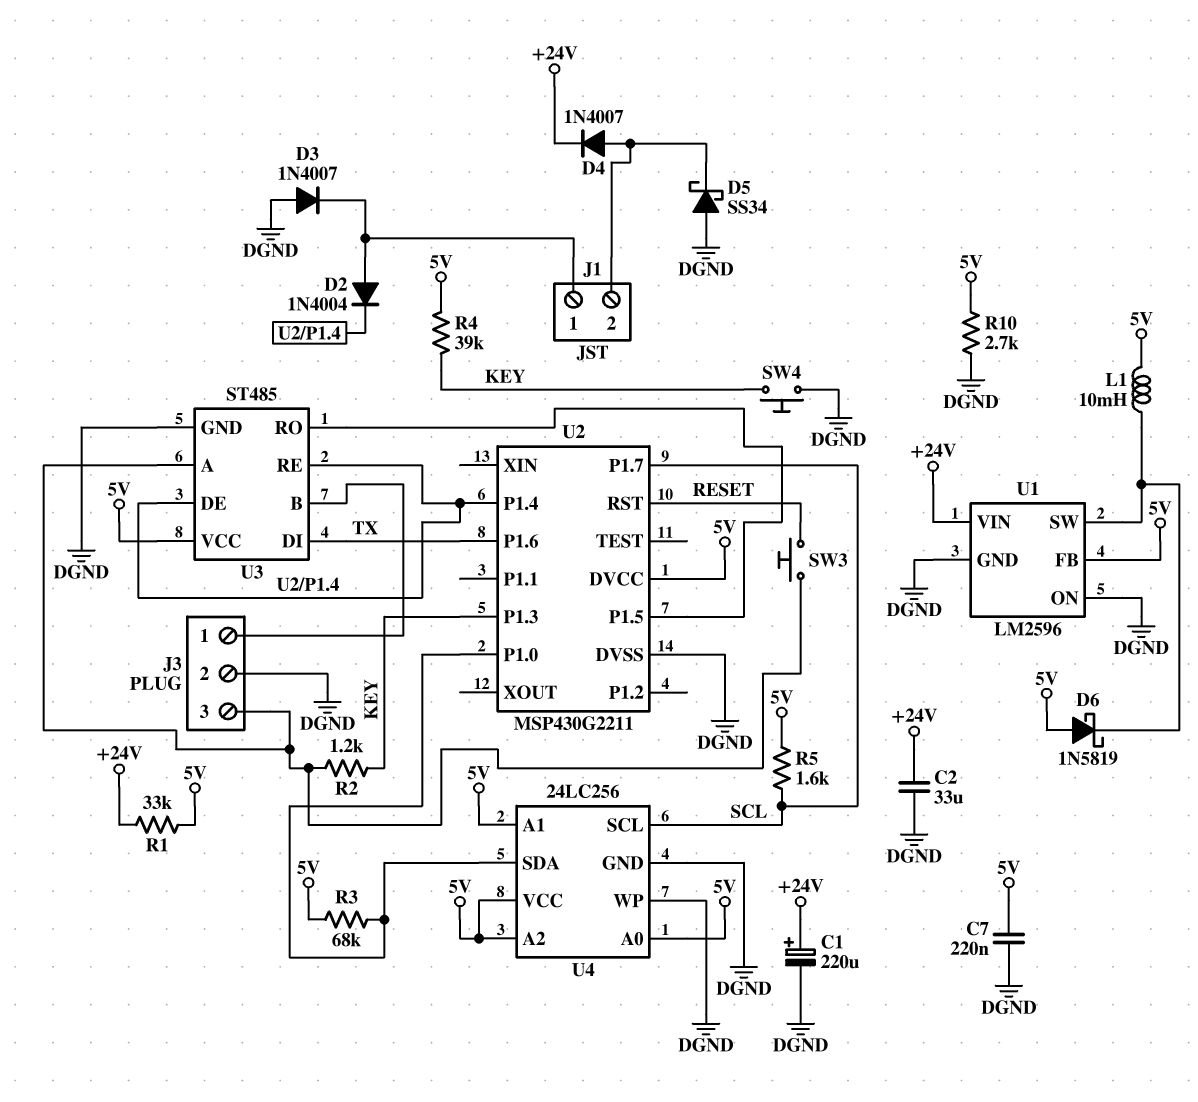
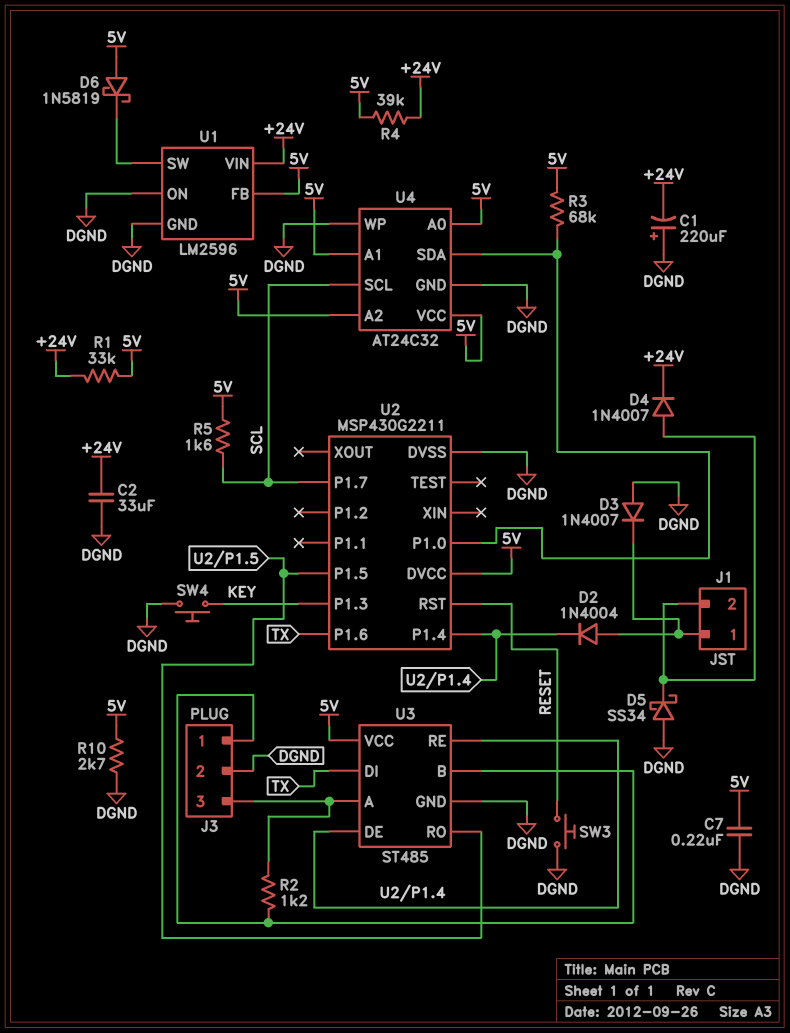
C1: 220uF (plus +24V, minus DGND) -> 220uF (plus DGND, minus +24V)
L1: 10mH (5V, U1/SW) -> none
R2: 1.2k (J3/3, KEY) -> 1.2k (J3/1, J3/3)
R4: 39k (5V, KEY) -> 39k (+24V, 5V)
SW3: button (J3/3, RESET) -> button (DGND, RESET)
U4: 24LC256 -> AT24C32

